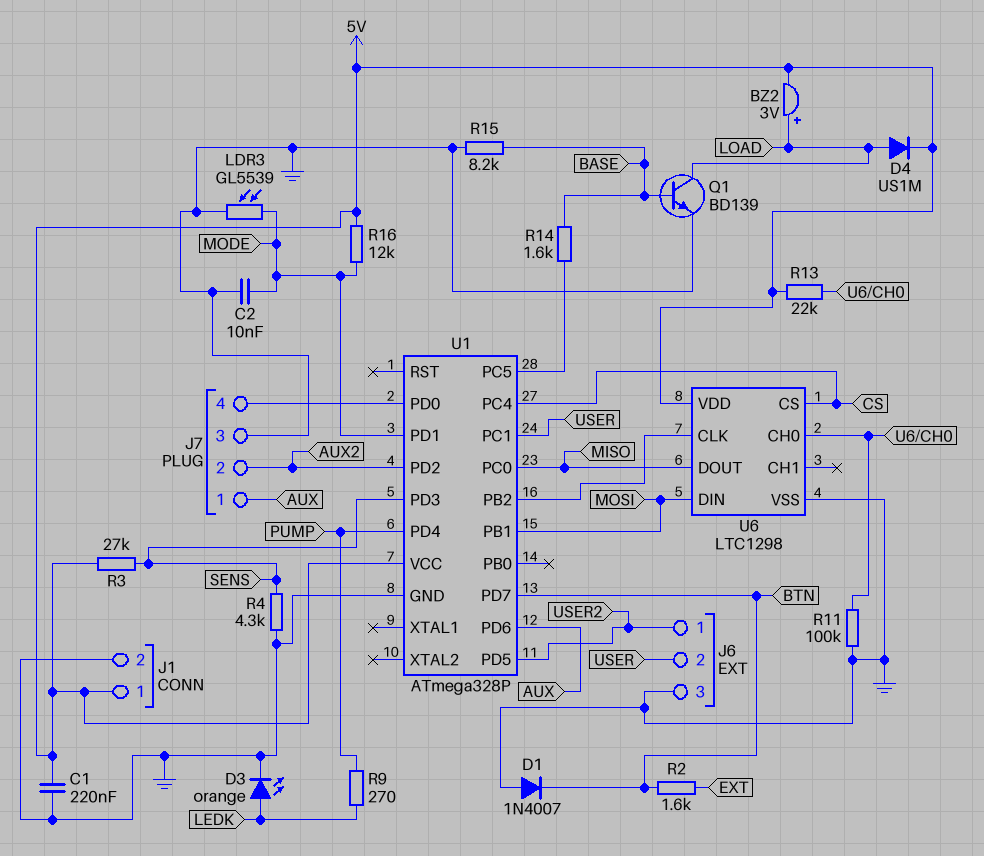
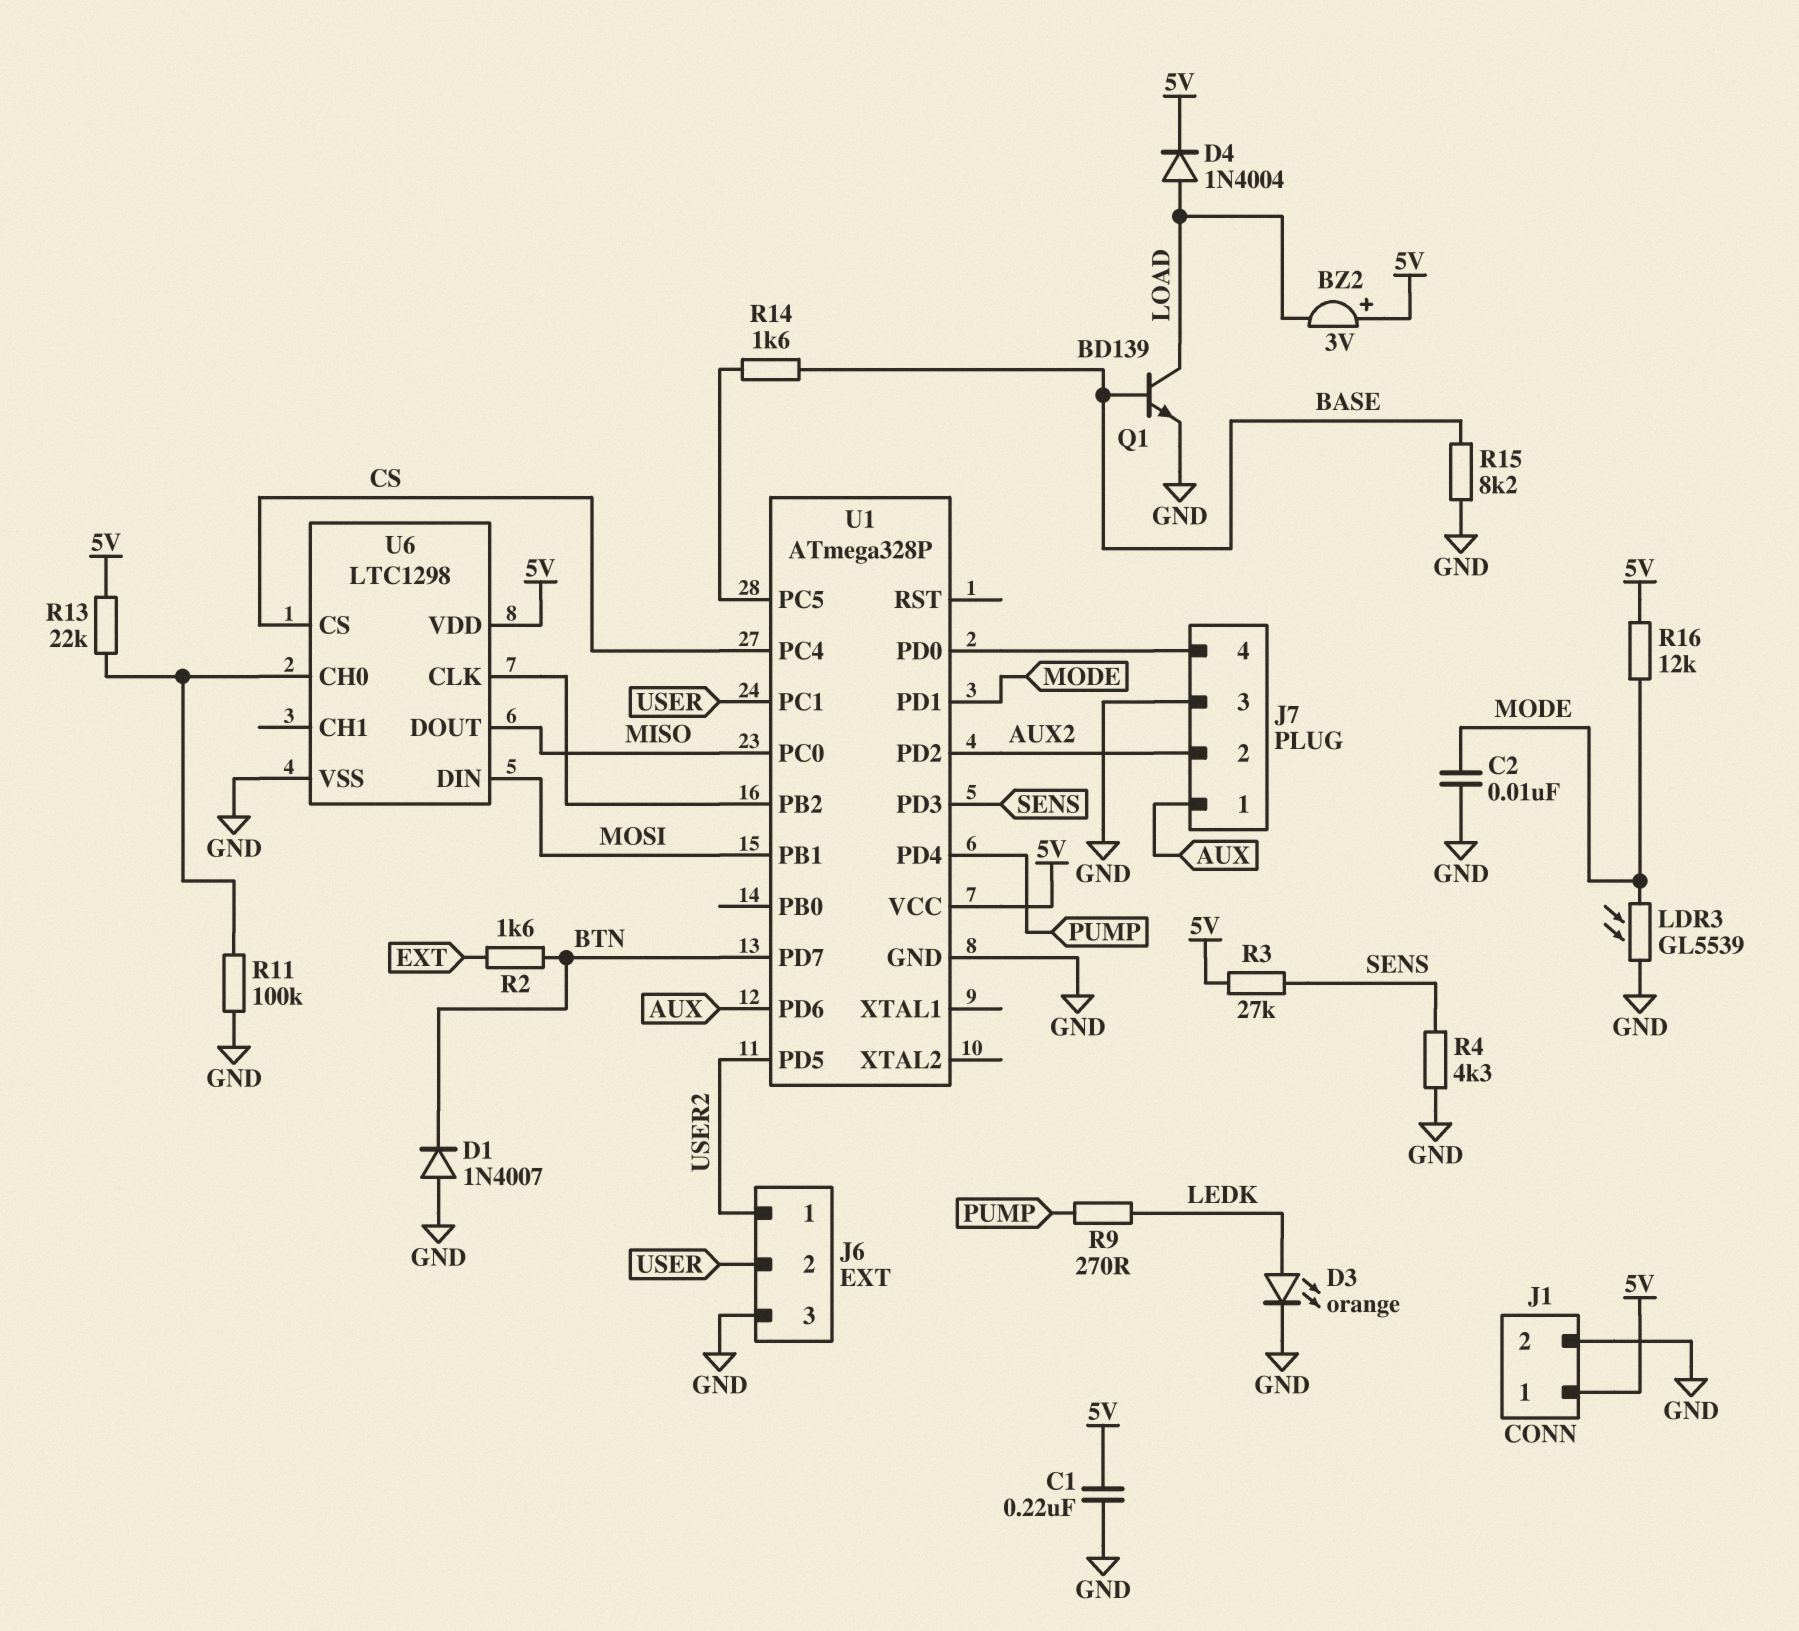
BZ2: buzzer 3V (plus LOAD, minus 5V) -> buzzer 3V (plus 5V, minus LOAD)
D4: diode US1M (A LOAD, K 5V) -> diode 1N4004 (A LOAD, K 5V)

